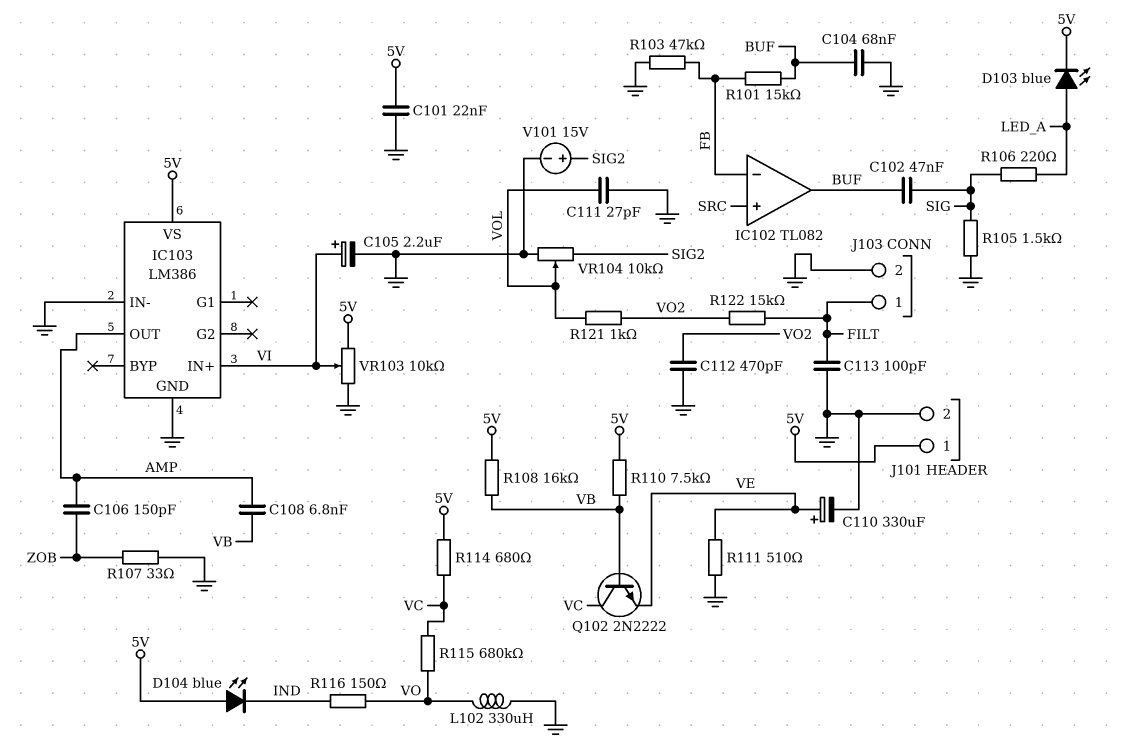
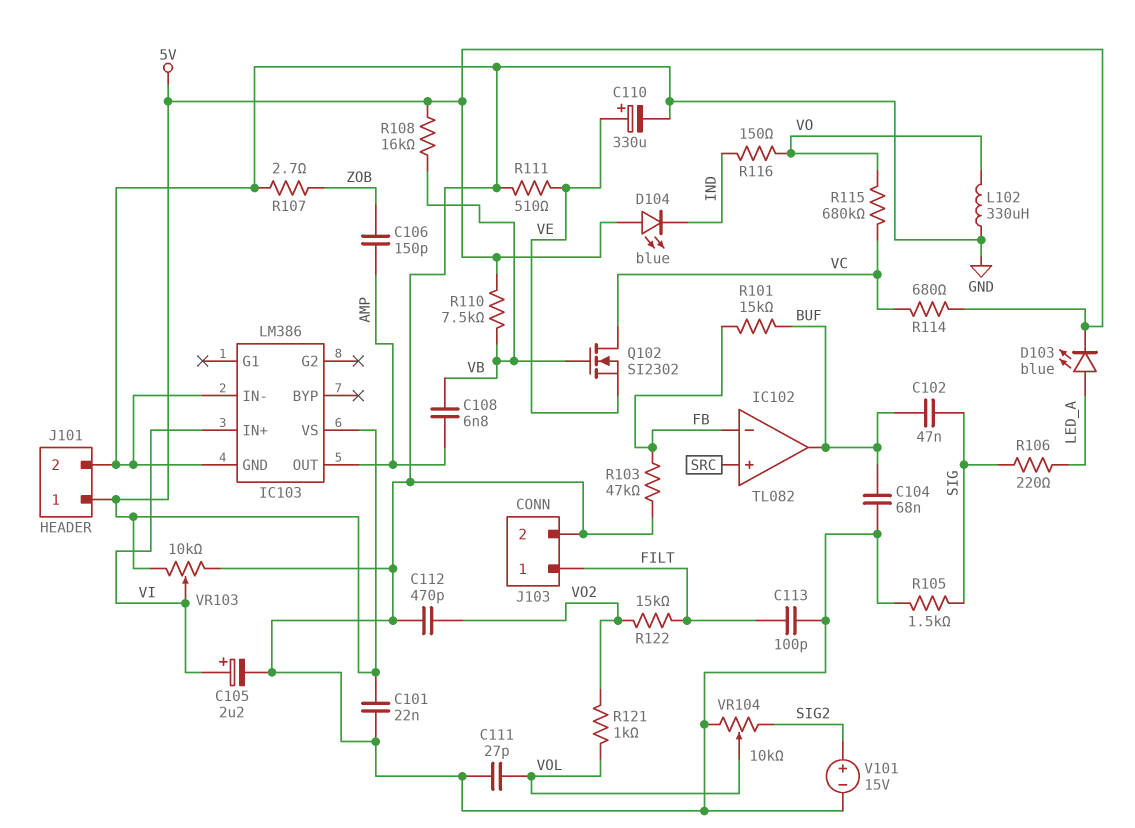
Q102: NPN 2N2222 (B VB, C VC, E VE) -> NMOS SI2302 (G VB, D VC, S VE)
R107: 33 (GND, ZOB) -> 2.7 (GND, ZOB)

